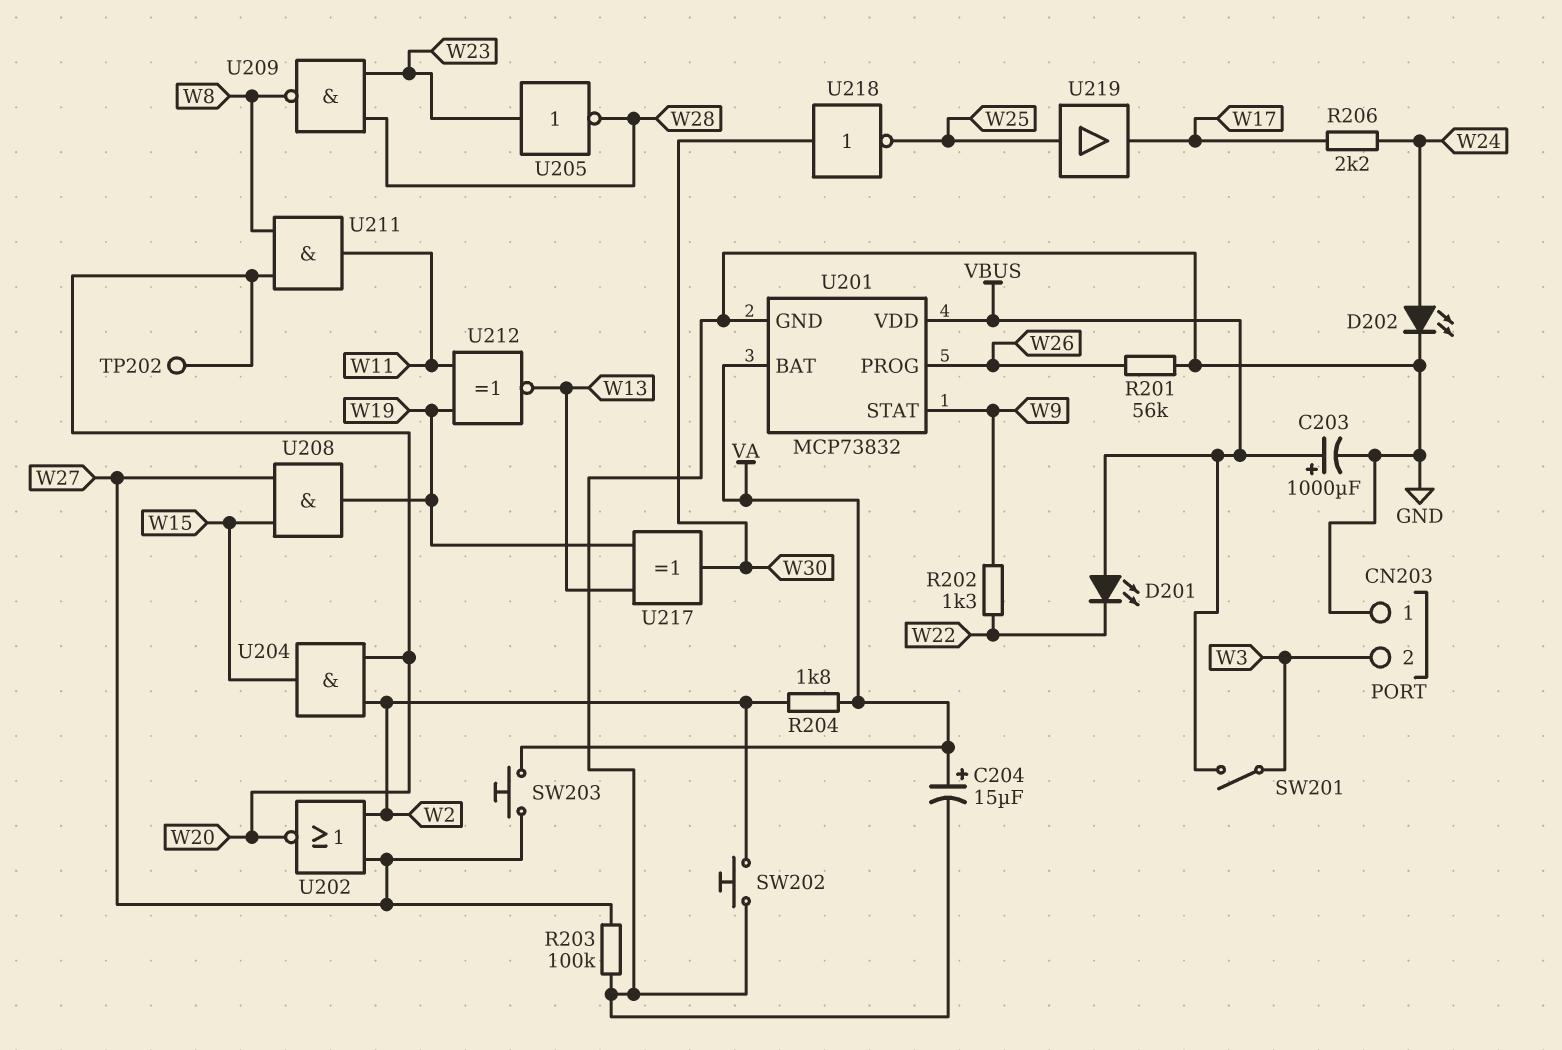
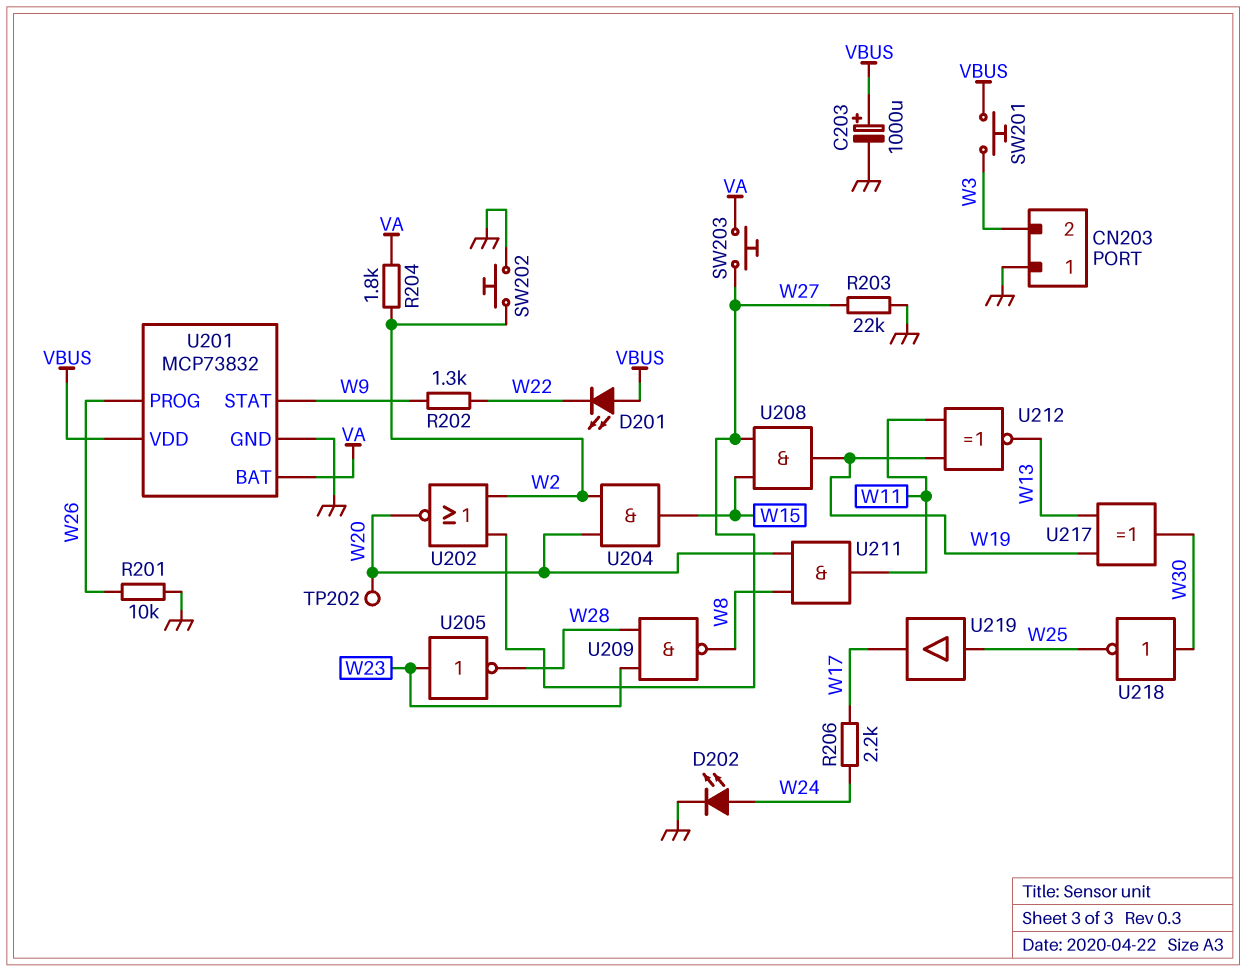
C204: 15uF (plus VA, minus GND) -> none
R201: 56k (GND, W26) -> 10k (GND, W26)
R203: 100k (GND, W27) -> 22k (GND, W27)
SW201: switch (VBUS, W3) -> button (VBUS, W3)

